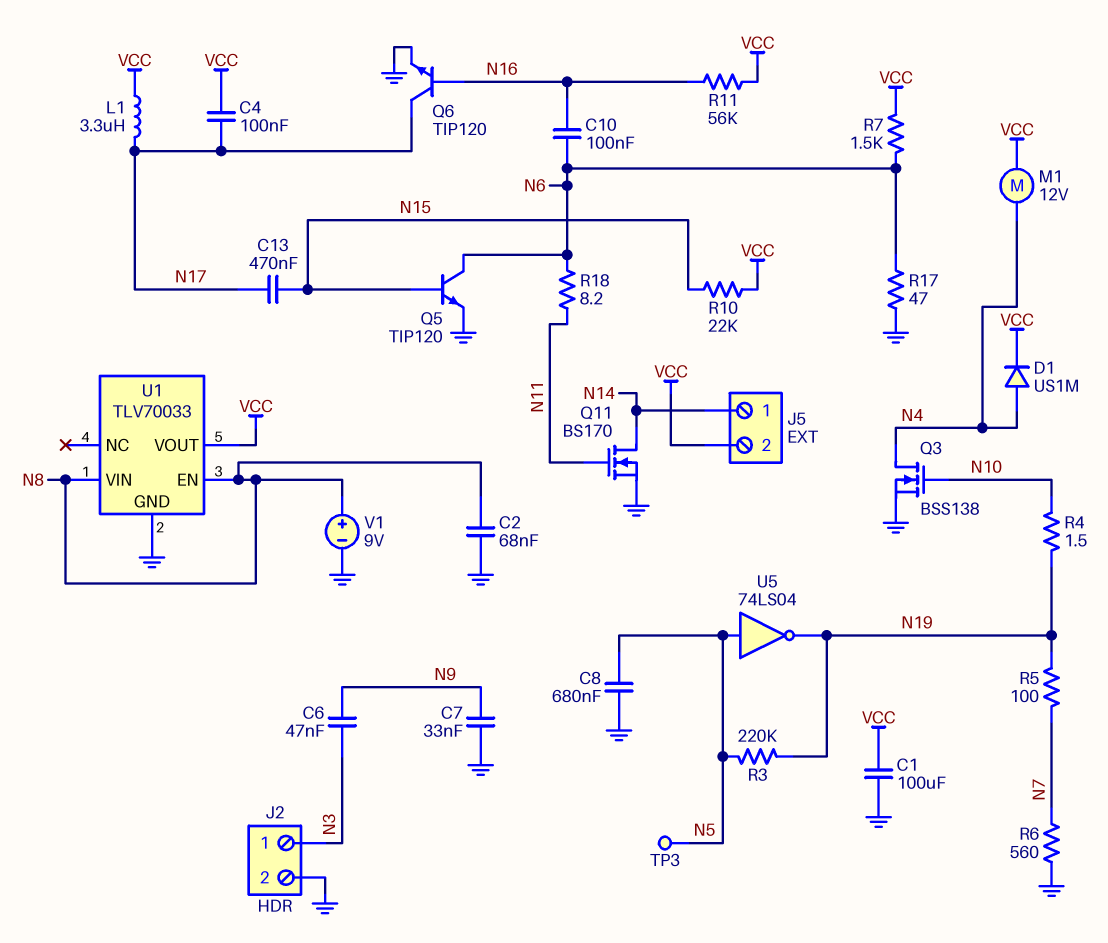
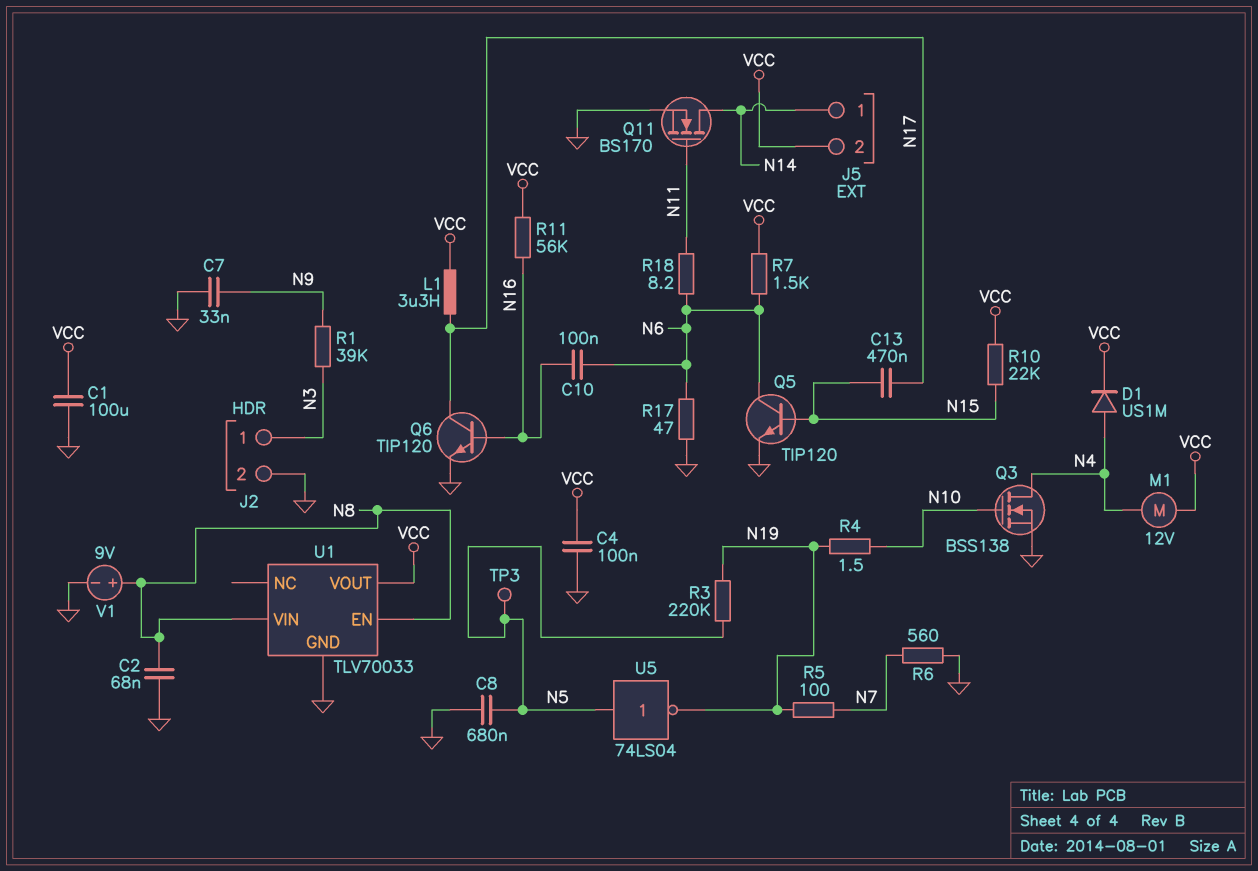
C4: 100nF (N17, VCC) -> 100nF (GND, VCC)
C6: 47nF (N3, N9) -> none
R1: none -> 39k (N3, N9)

